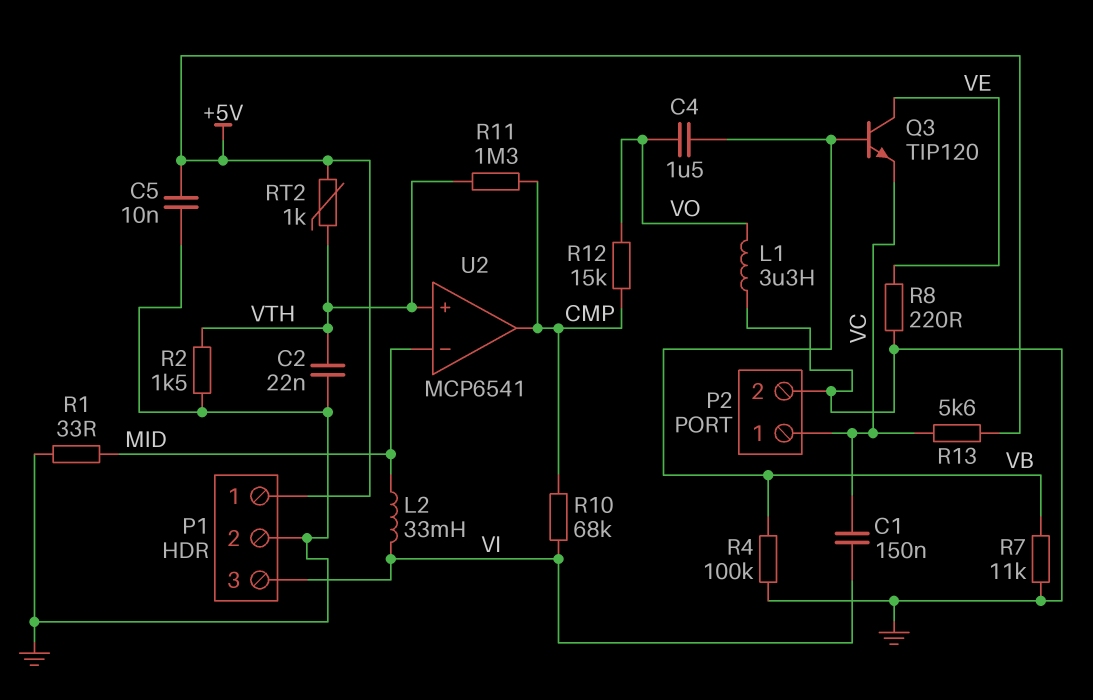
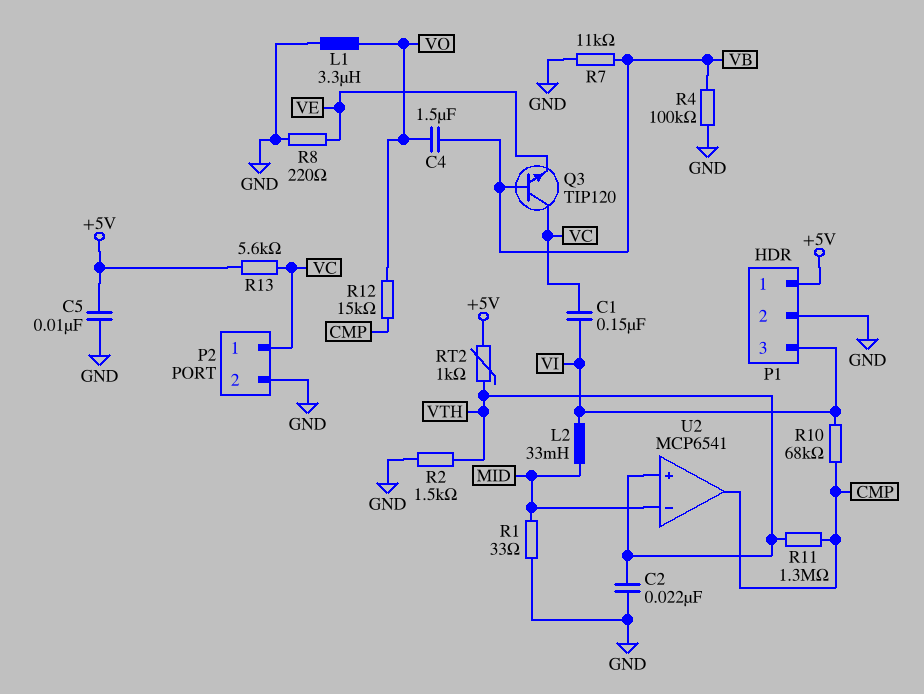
Q3: NPN TIP120 (B VB, C VE, E VC) -> NPN TIP120 (B VB, C VC, E VE)

